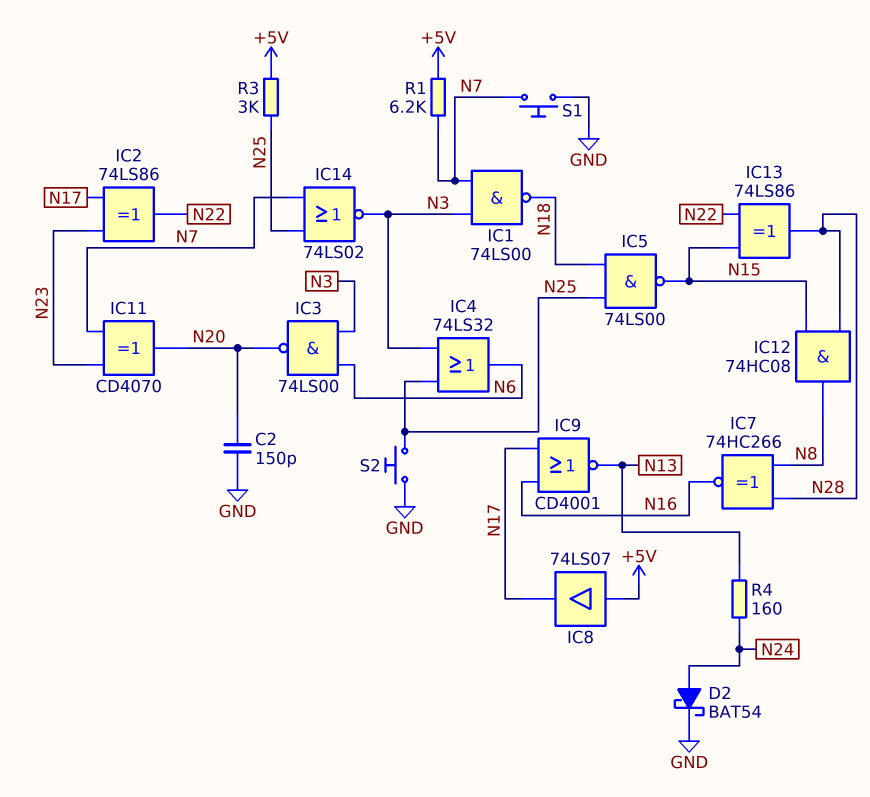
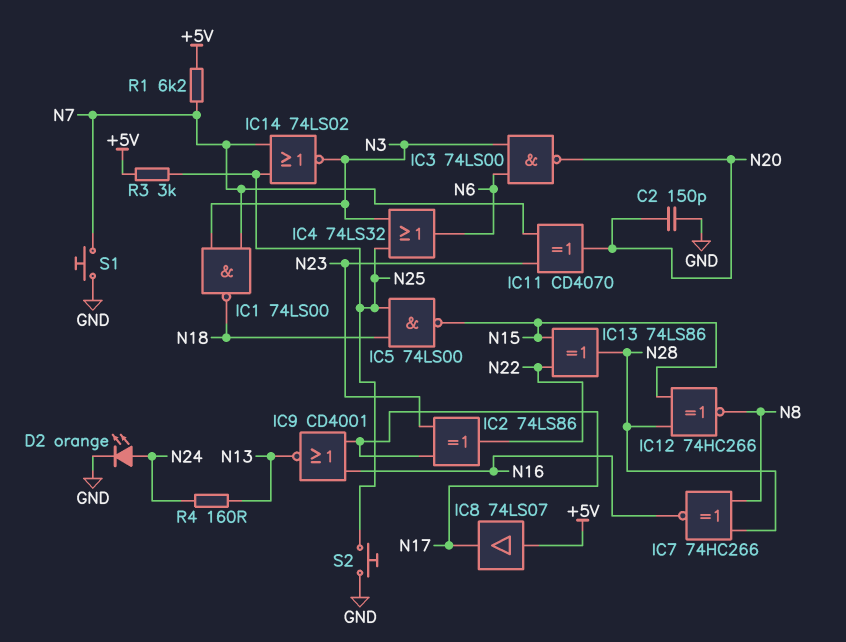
D2: schottky BAT54 (A N24, K GND) -> LED orange (A N24, K GND)
IC12: AND 74HC08 (in N15, in N28, out N8) -> XNOR 74HC266 (in N15, in N28, out N8)

